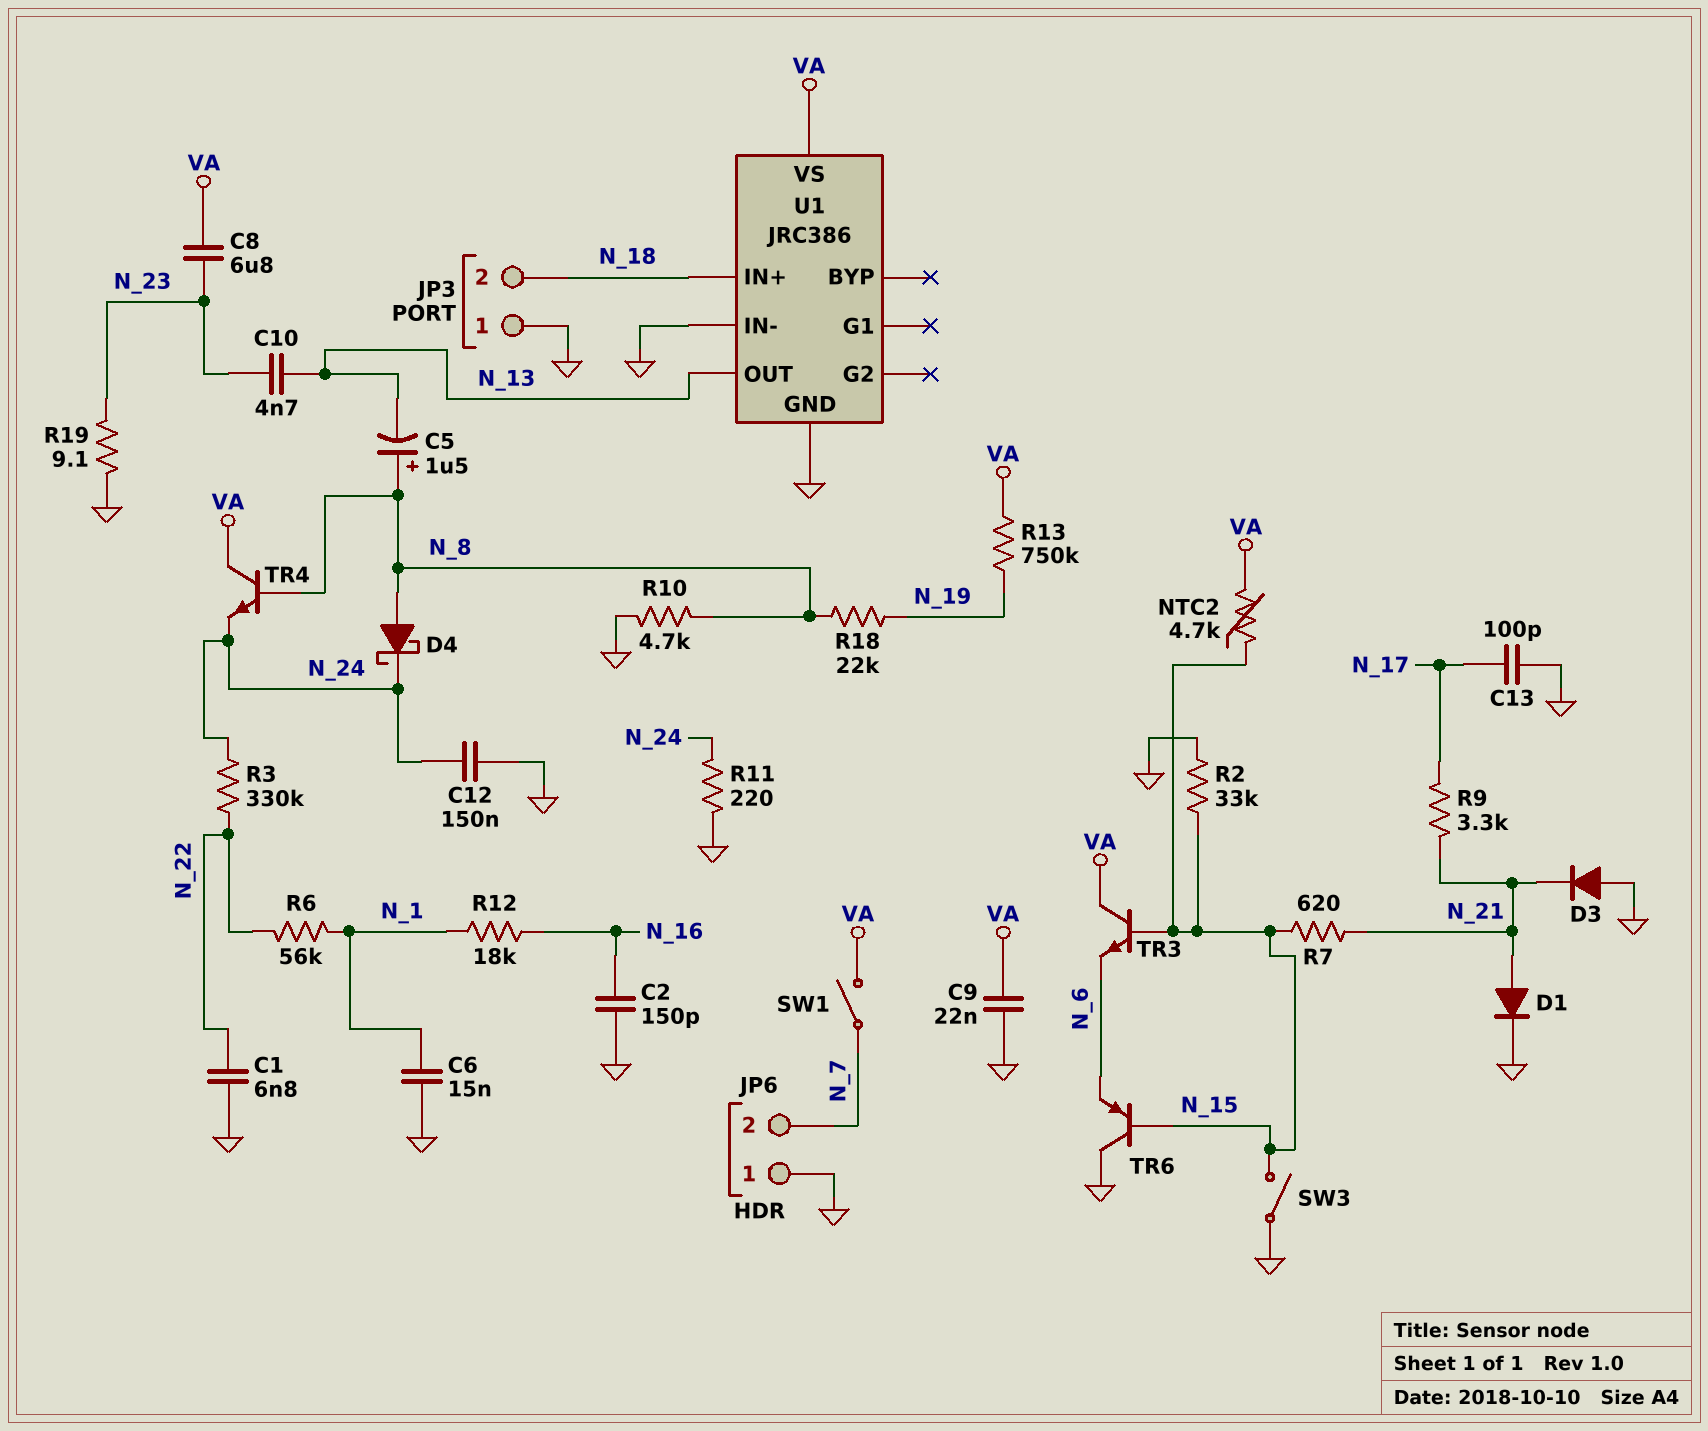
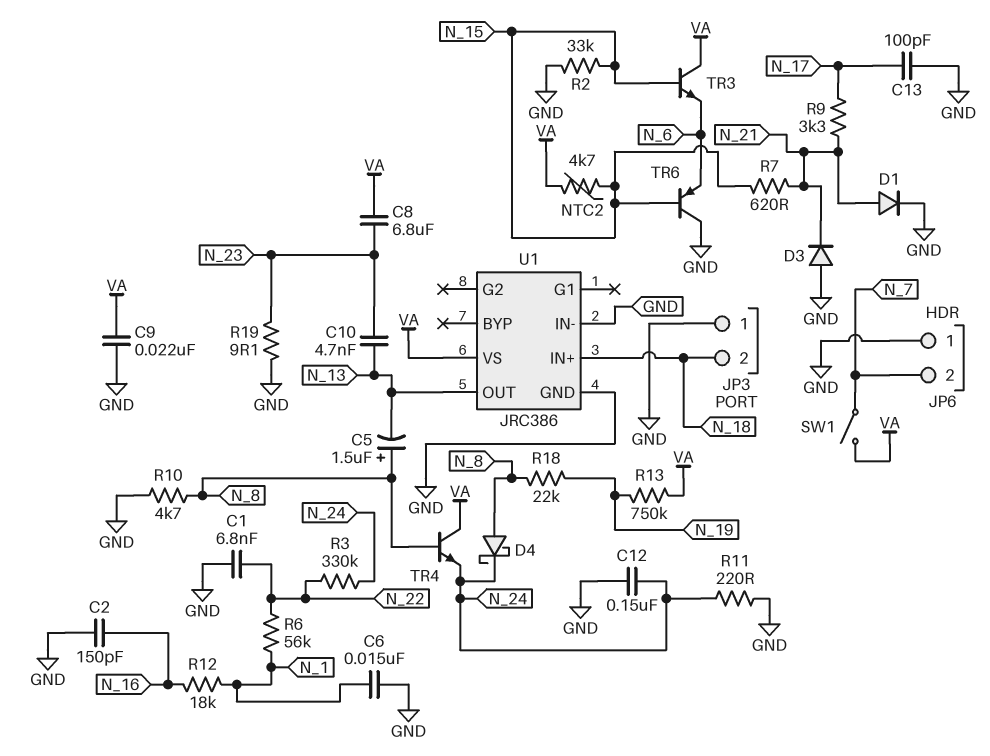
SW3: switch (GND, N_15) -> none

